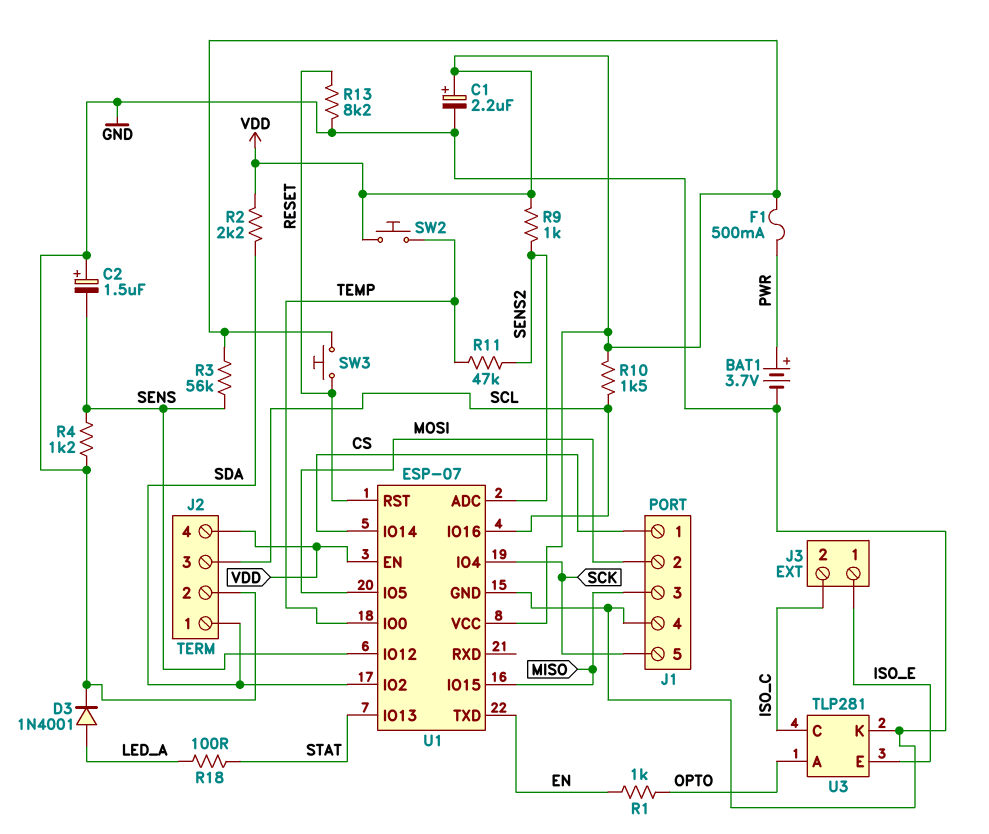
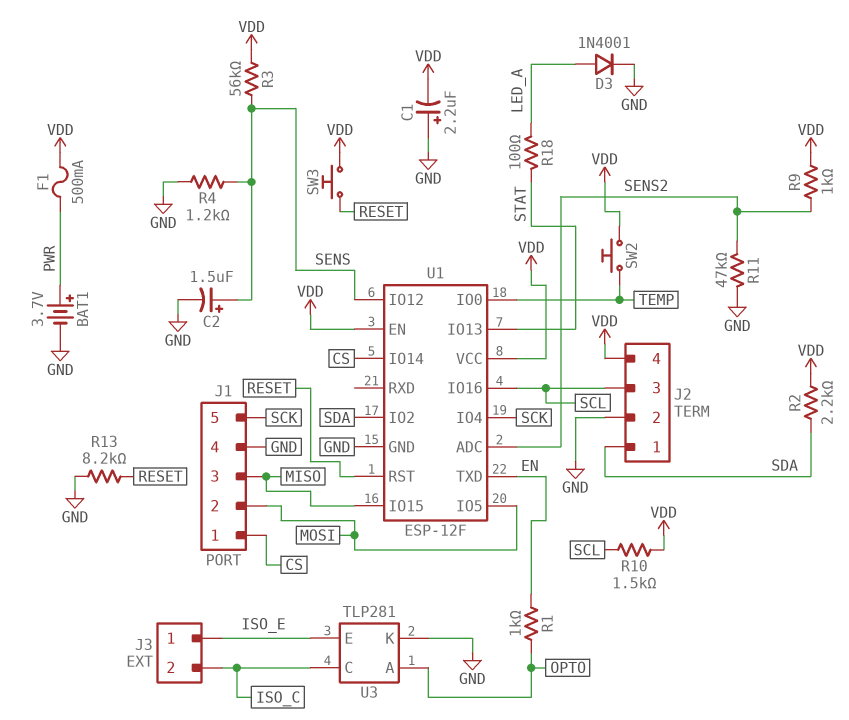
C1: 2.2uF (plus VDD, minus GND) -> 2.2uF (plus GND, minus VDD)
C2: 1.5uF (plus GND, minus SENS) -> 1.5uF (plus SENS, minus GND)
R11: 47k (SENS2, TEMP) -> 47k (GND, SENS2)
U1: ESP-07 -> ESP-12F

